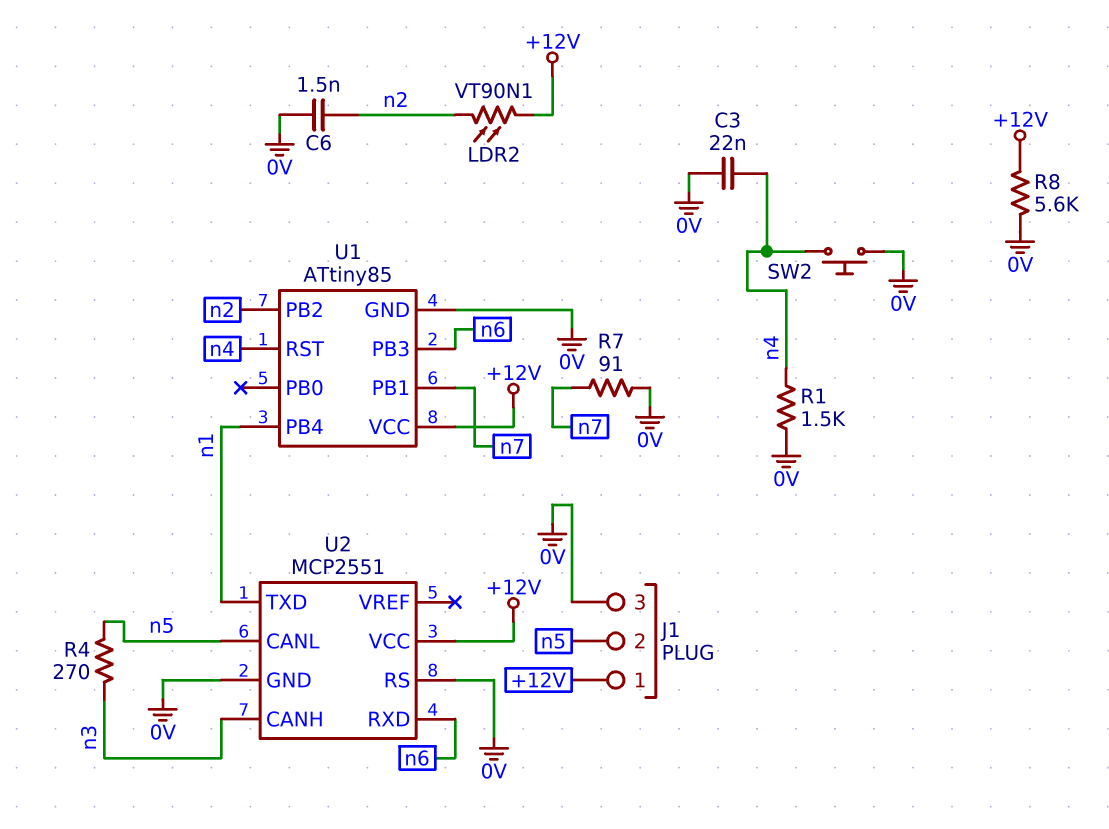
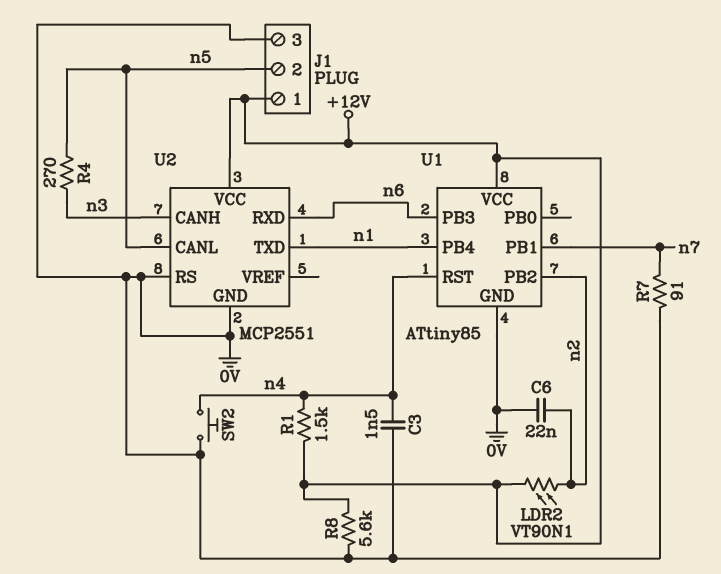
C3: 22nF (0V, n4) -> 1.5nF (0V, n4)
C6: 1.5nF (0V, n2) -> 22nF (0V, n2)
R1: 1.5k (0V, n4) -> 1.5k (+12V, n4)

